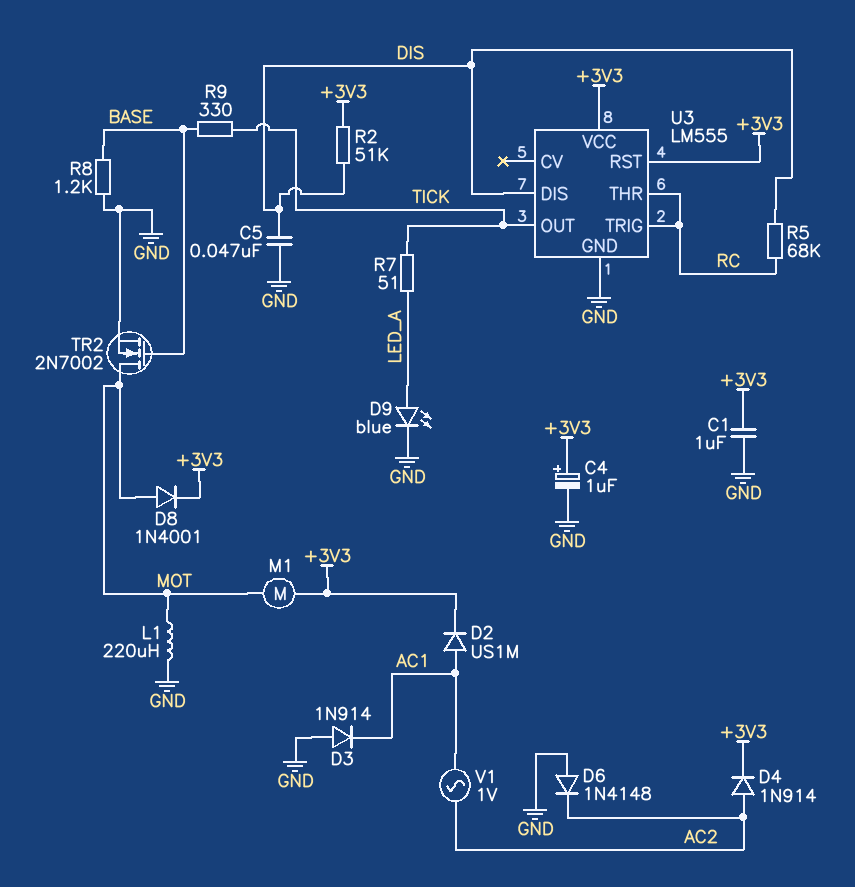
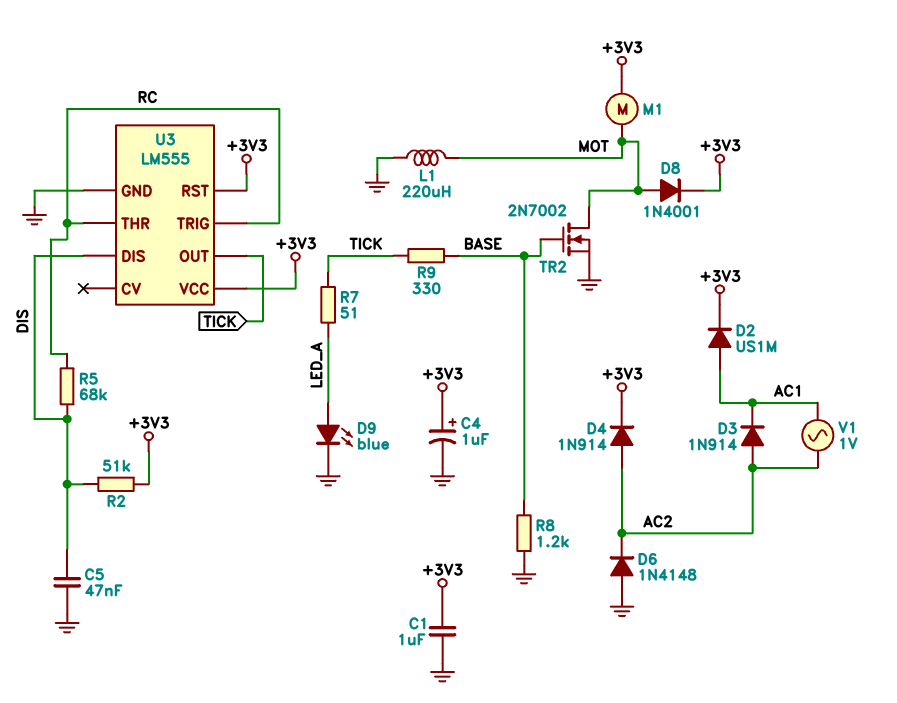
D3: diode 1N914 (A GND, K AC1) -> diode 1N914 (A AC2, K AC1)

